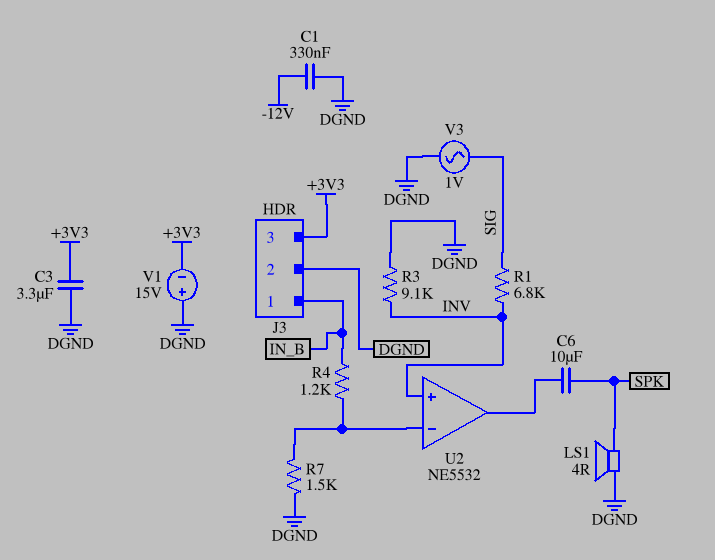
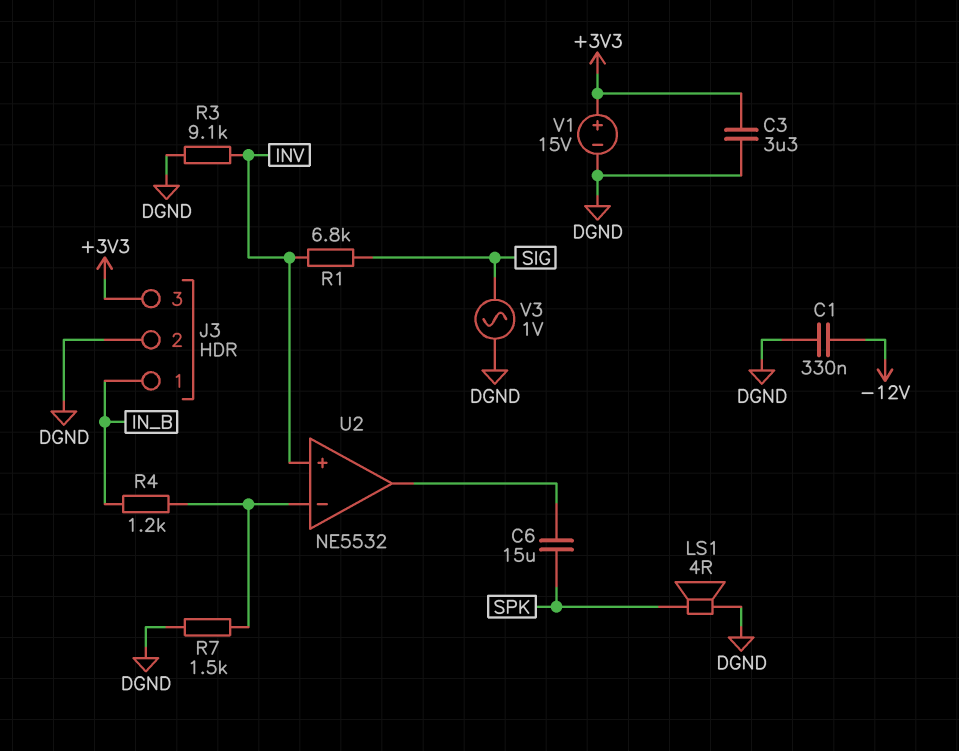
C6: 10uF (SPK, U2/out) -> 15uF (SPK, U2/out)
V1: 15V (plus DGND, minus +3V3) -> 15V (plus +3V3, minus DGND)

